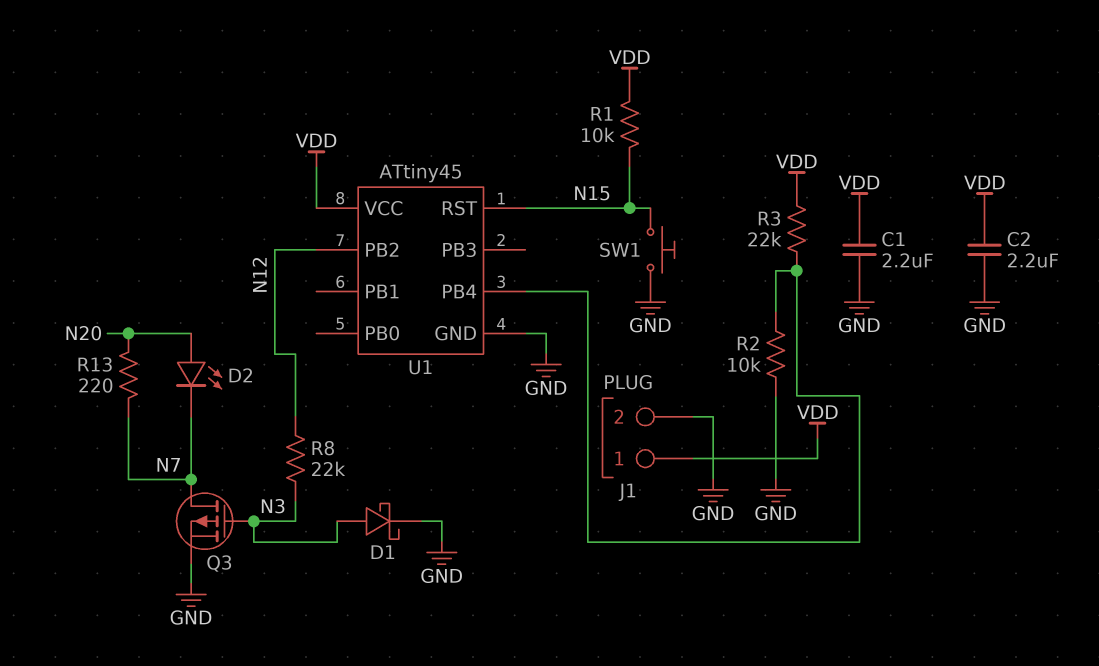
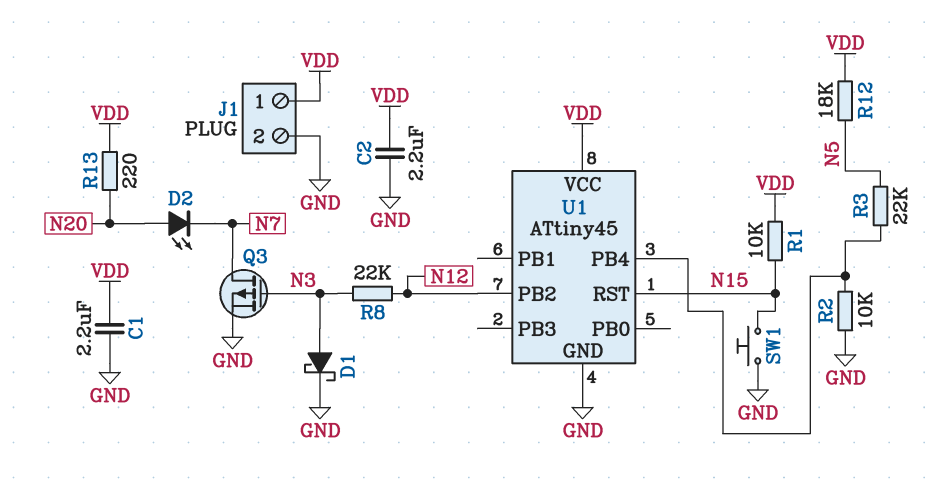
R3: 22k (U1/PB4, VDD) -> 22k (N5, U1/PB4)
R12: none -> 18k (N5, VDD)
R13: 220 (N7, N20) -> 220 (N20, VDD)

